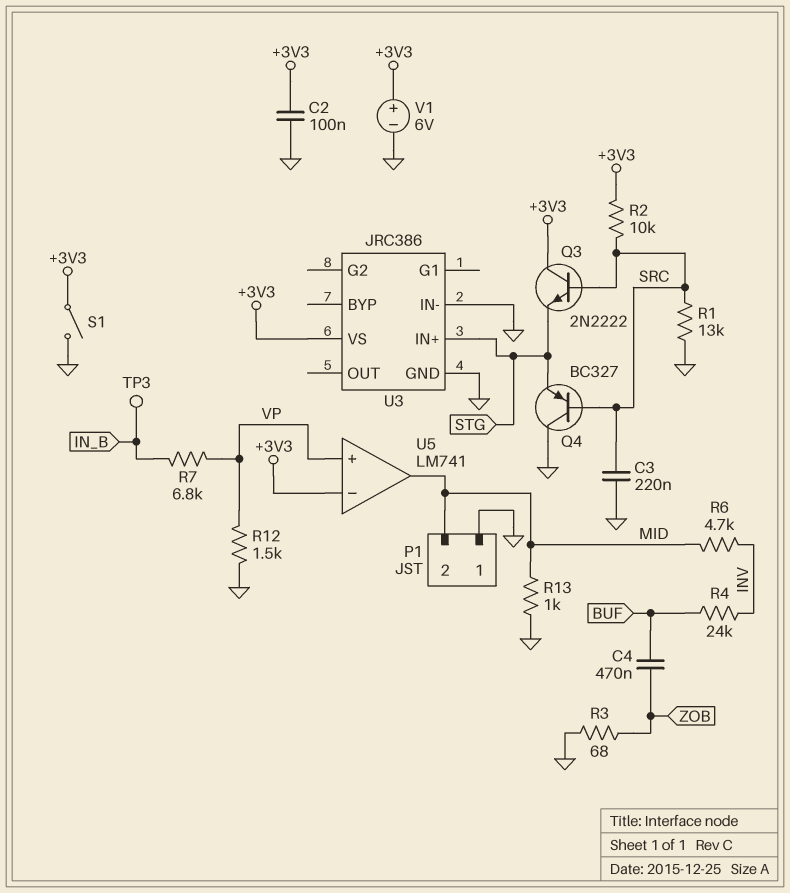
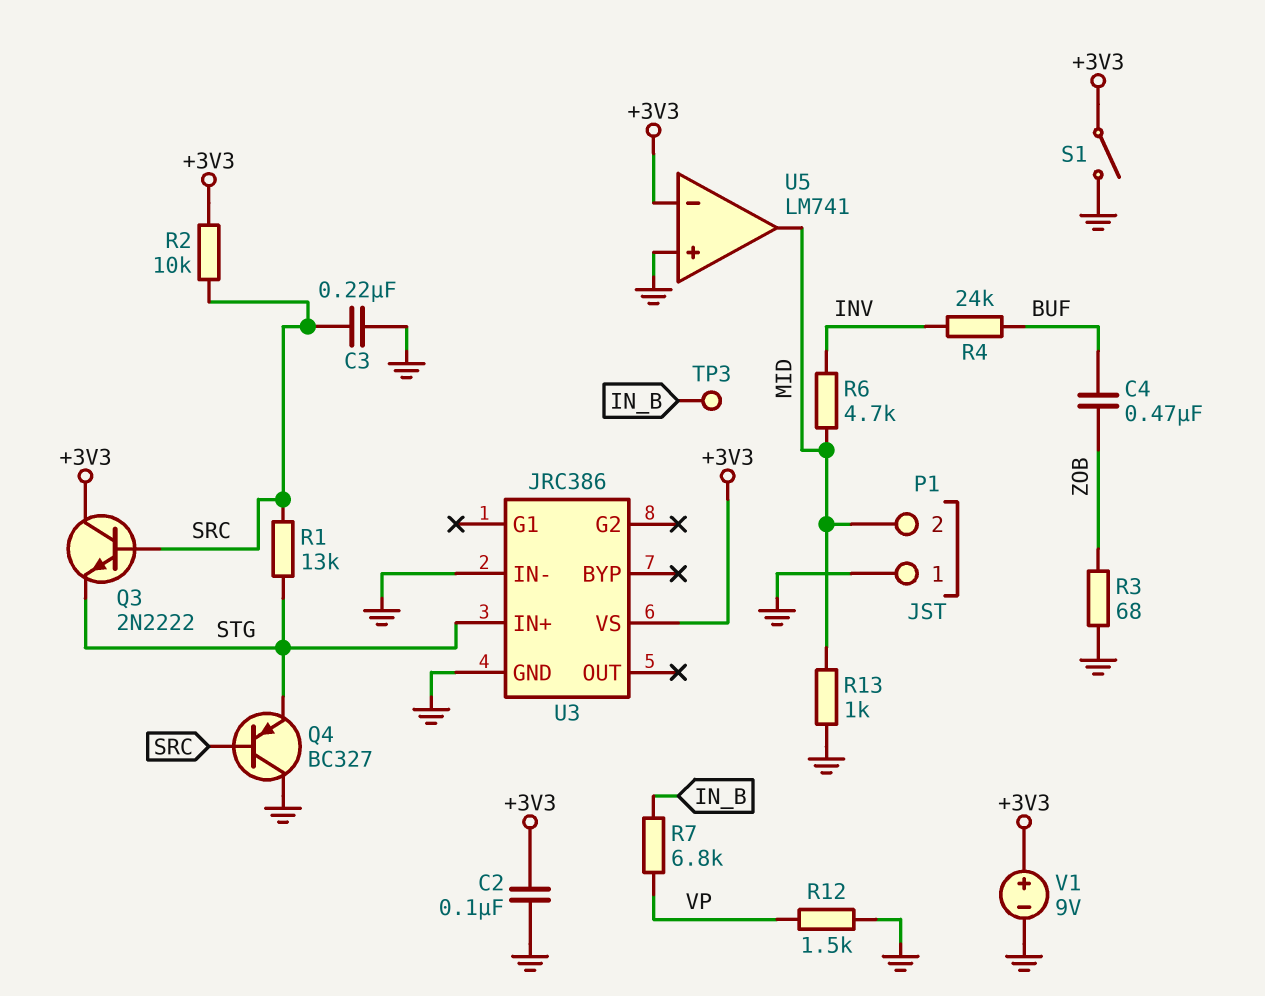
R1: 13k (GND, SRC) -> 13k (SRC, STG)
U5 pin in+: VP -> GND
V1: 6V (plus +3V3, minus GND) -> 9V (plus +3V3, minus GND)

